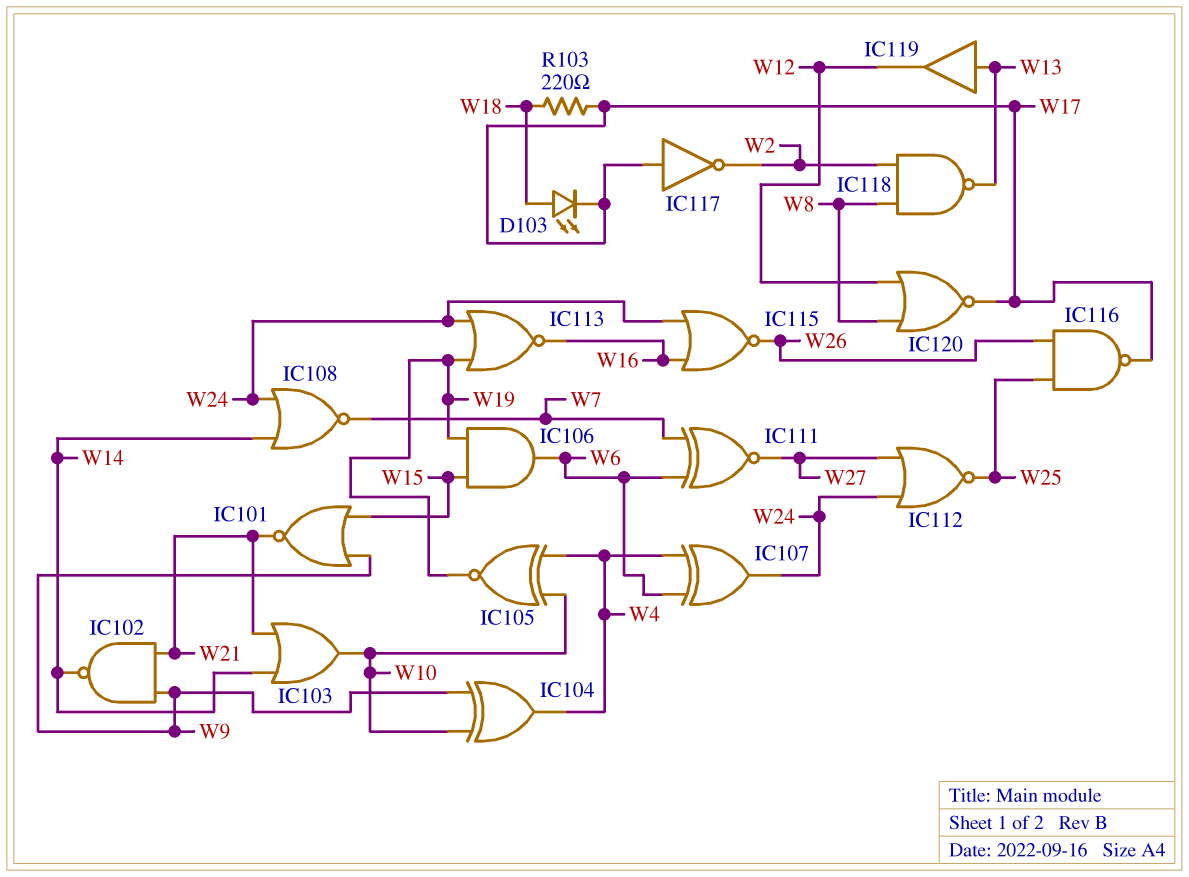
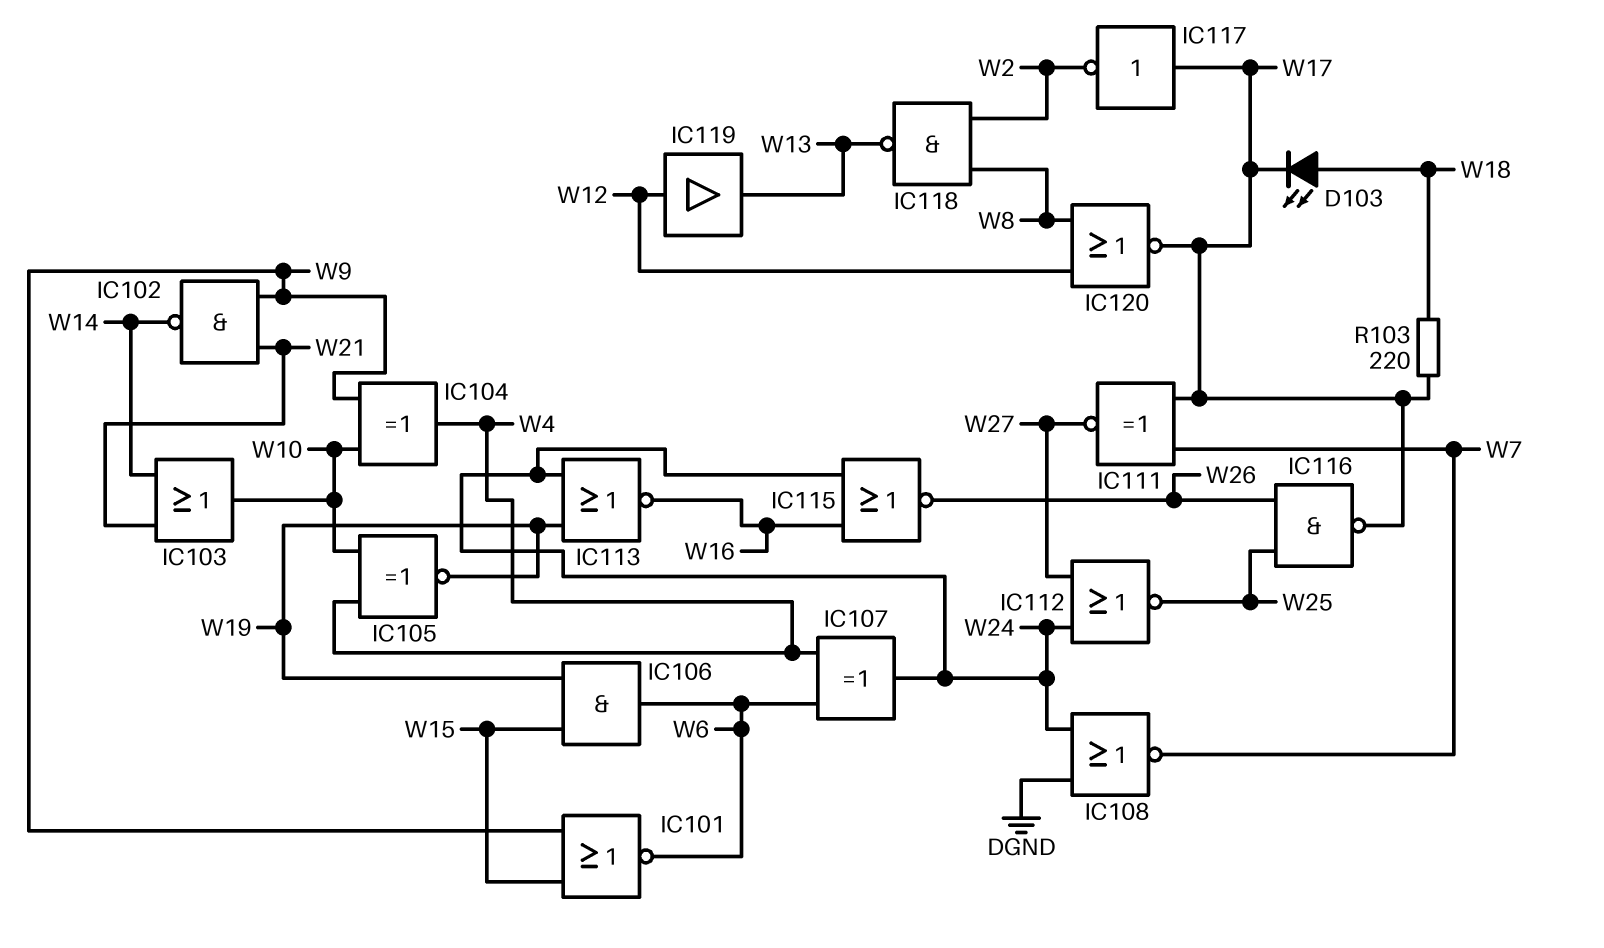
IC101: NOR (in W9, in W15, out W21) -> NOR (in W9, in W15, out W6)
IC108: NOR (in W14, in W24, out W7) -> NOR (in DGND, in W24, out W7)
IC111: XNOR (in W6, in W7, out W27) -> XNOR (in W7, in W17, out W27)
IC119: buffer (in W13, out W12) -> buffer (in W12, out W13)

